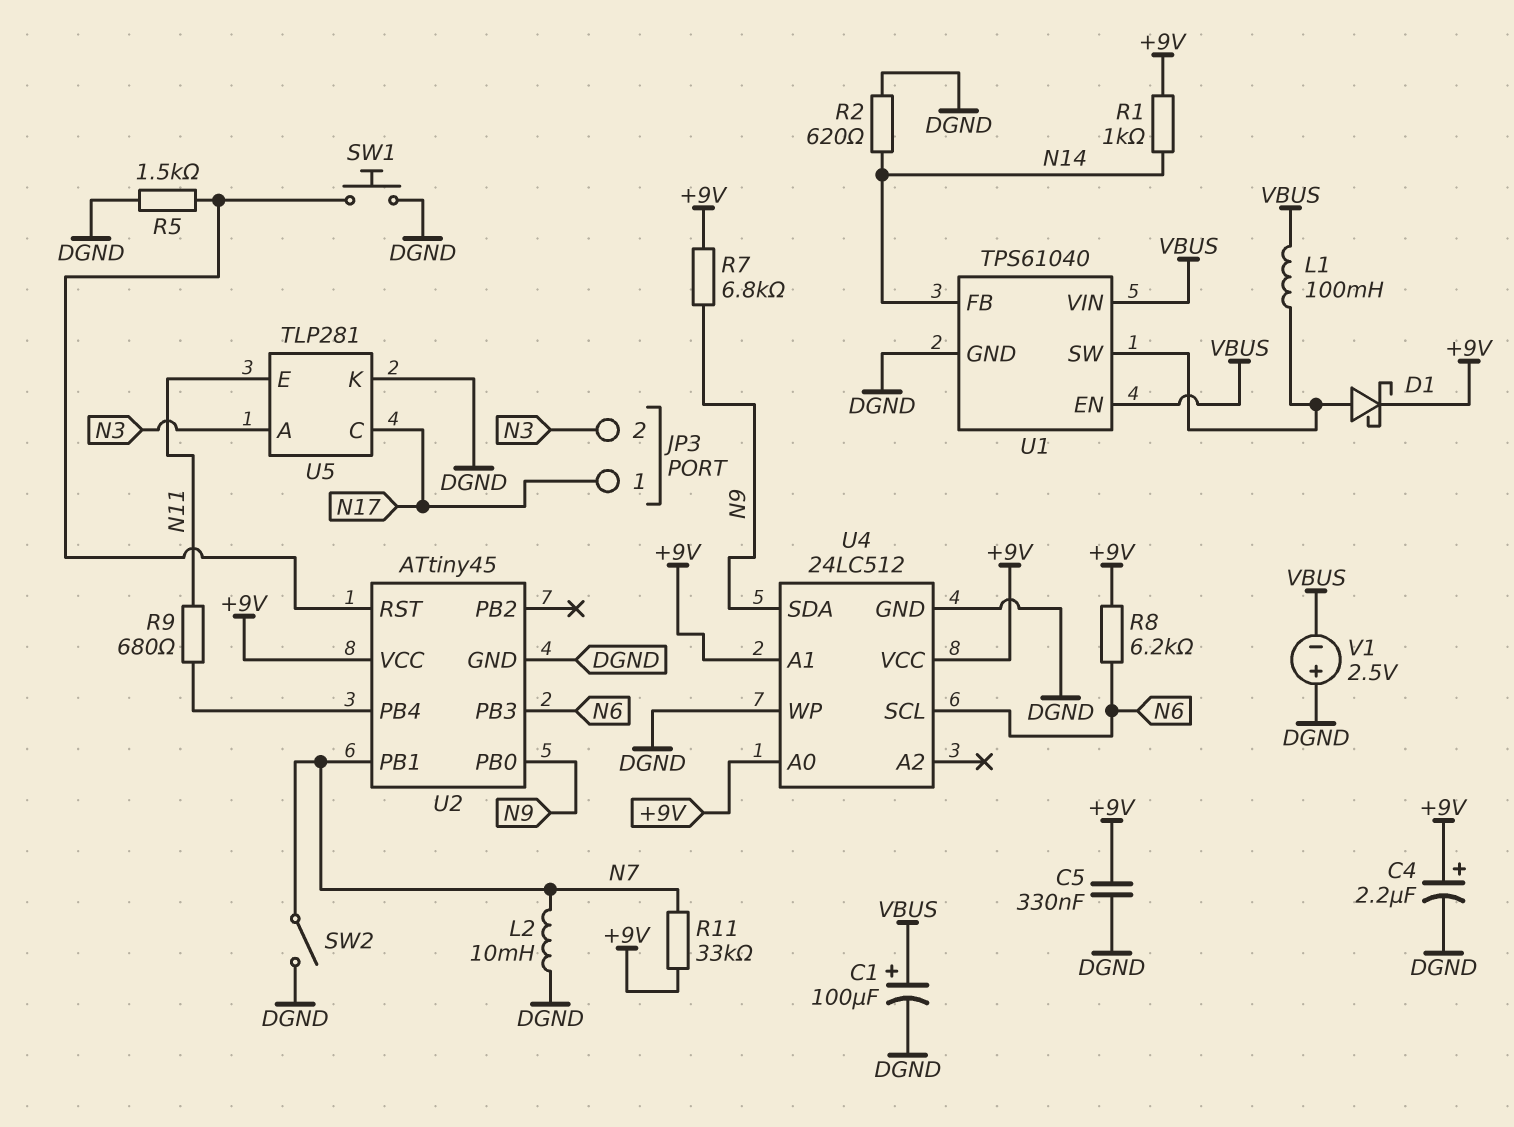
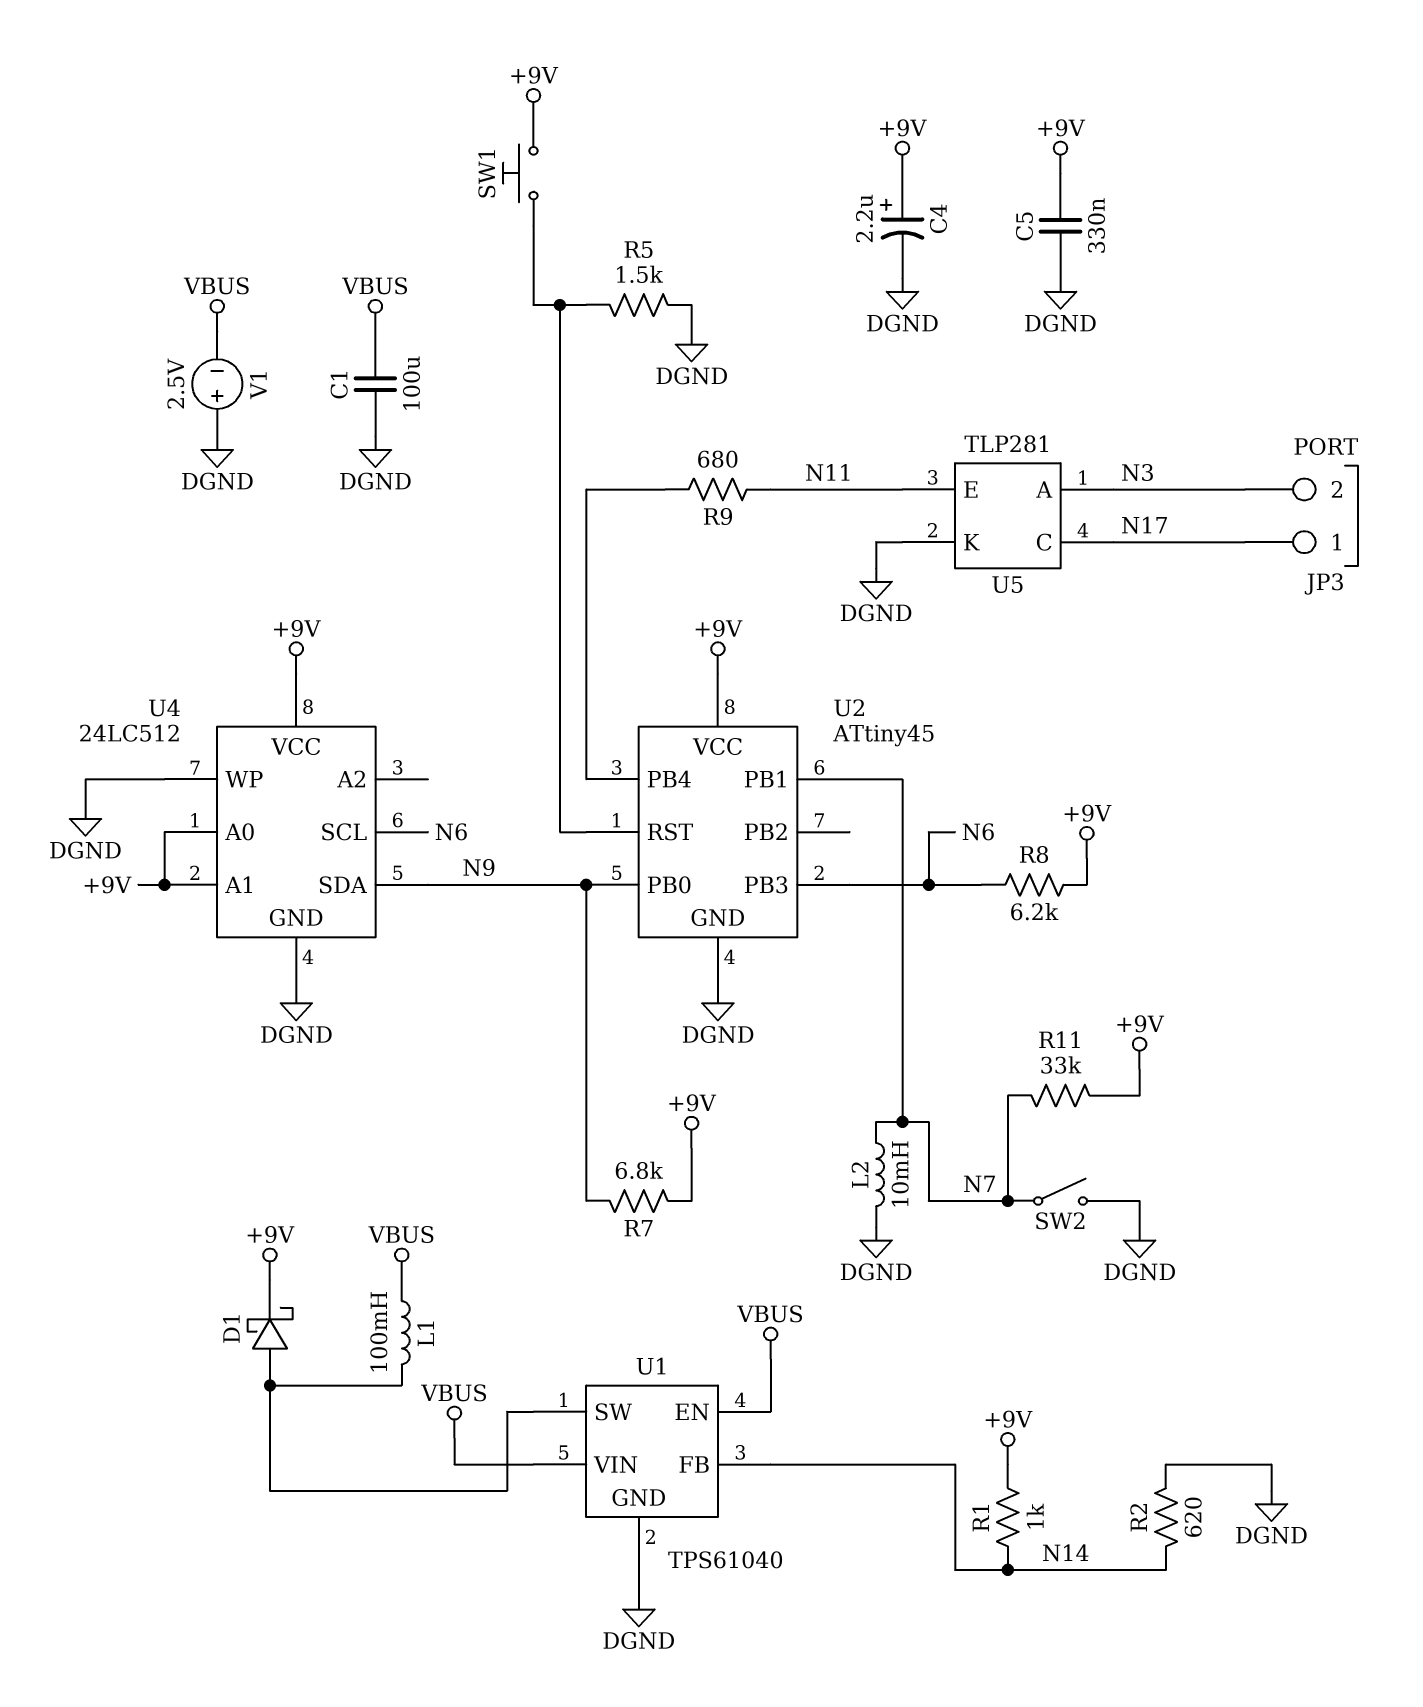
C1: 100uF (plus VBUS, minus DGND) -> 100uF (DGND, VBUS)
SW1: button (DGND, U2/RST) -> button (+9V, U2/RST)

